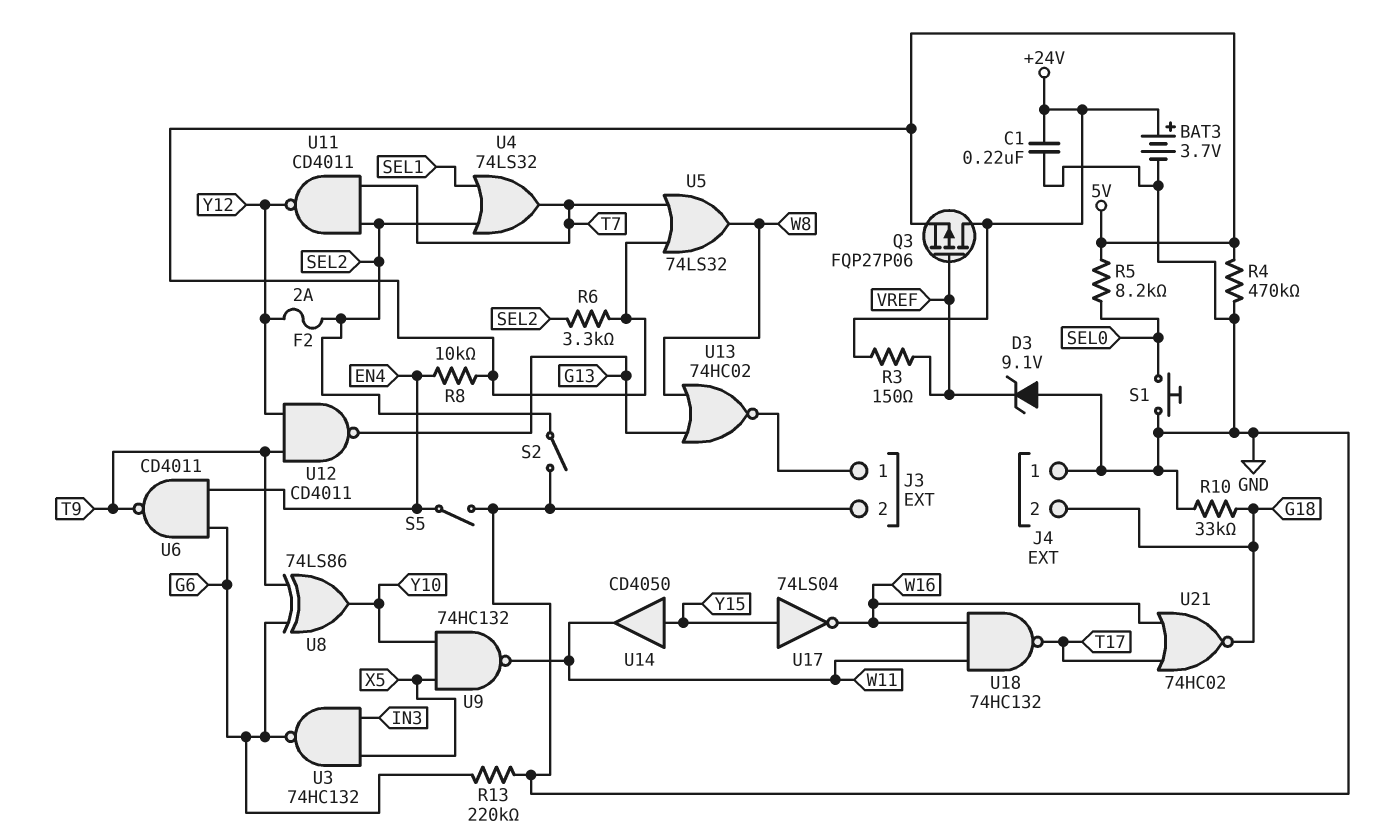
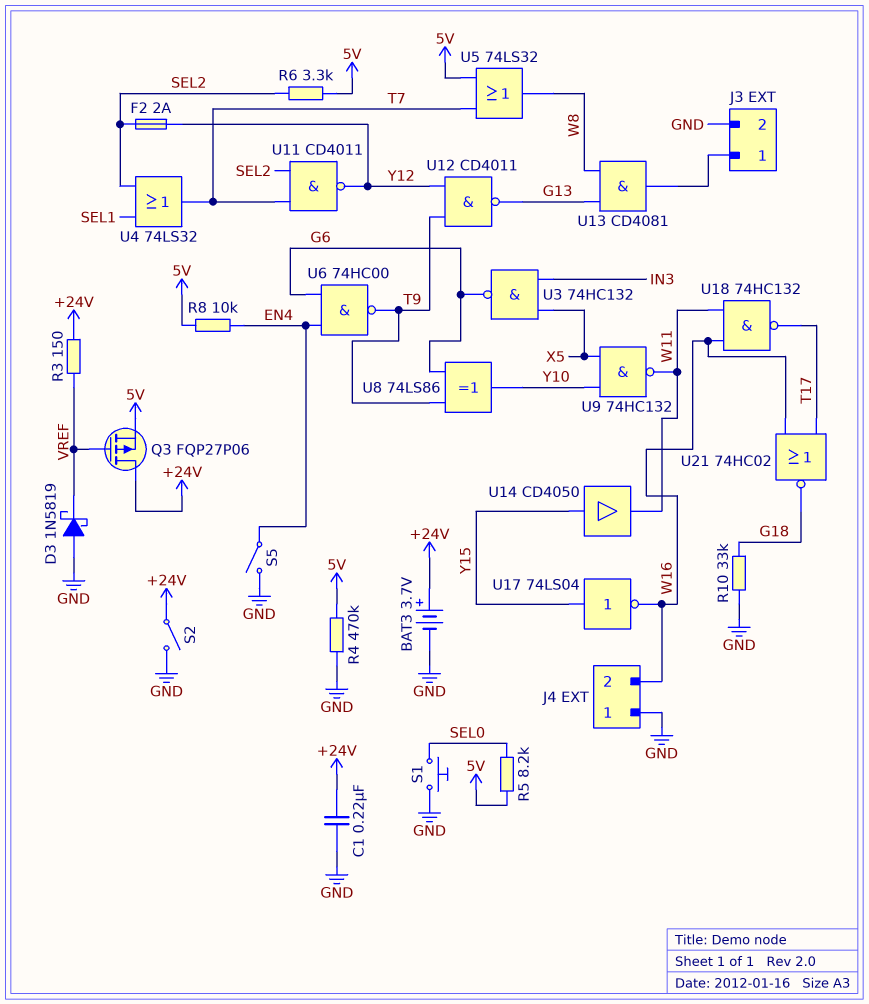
D3: zener 9.1V (A GND, K VREF) -> schottky 1N5819 (A GND, K VREF)
J4 pin 2: G18 -> W16
R13: 220k (G6, GND) -> none
S2: switch (GND, SEL2) -> switch (+24V, GND)
U6: NAND CD4011 (in EN4, in G6, out T9) -> NAND 74HC00 (in EN4, in G6, out T9)
U13: NOR 74HC02 (in G13, in W8, out J3/1) -> AND CD4081 (in G13, in W8, out J3/1)

